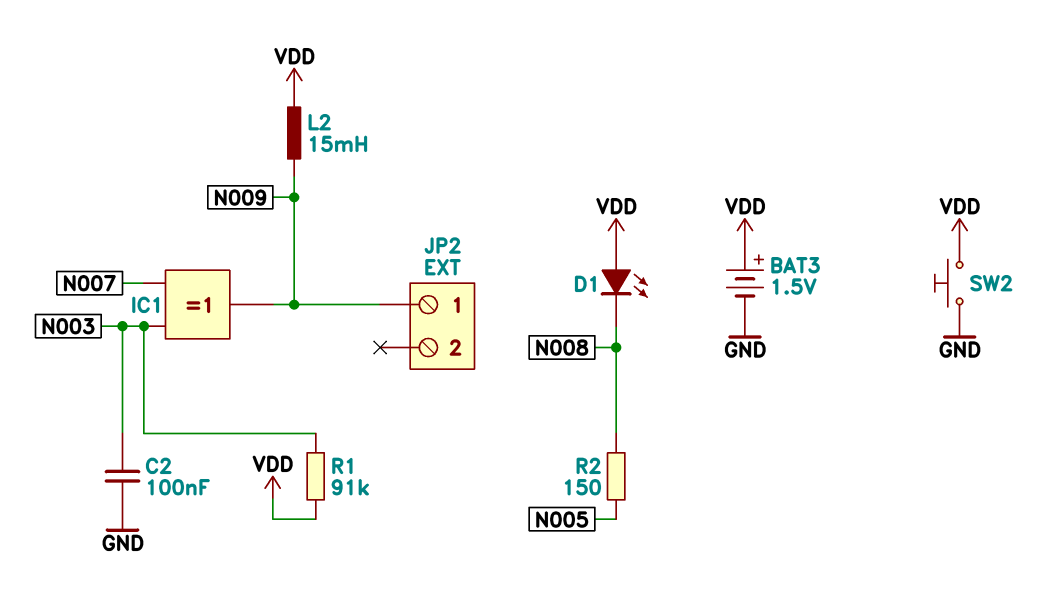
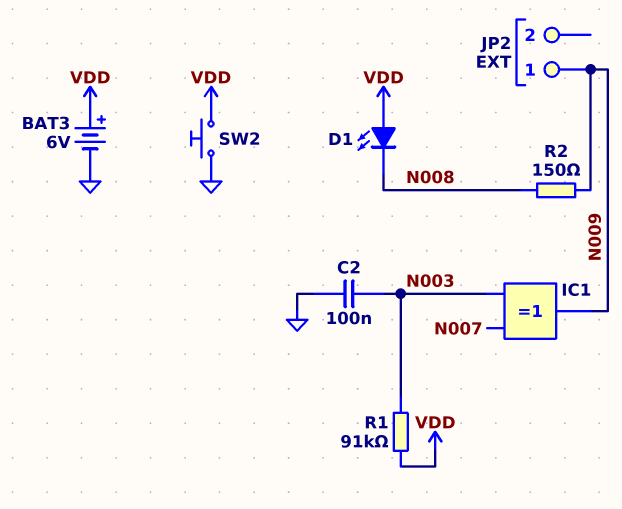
BAT3: 1.5V (plus VDD, minus GND) -> 6V (plus VDD, minus GND)
L2: 15mH (N009, VDD) -> none
R2: 150 (N005, N008) -> 150 (N008, N009)

